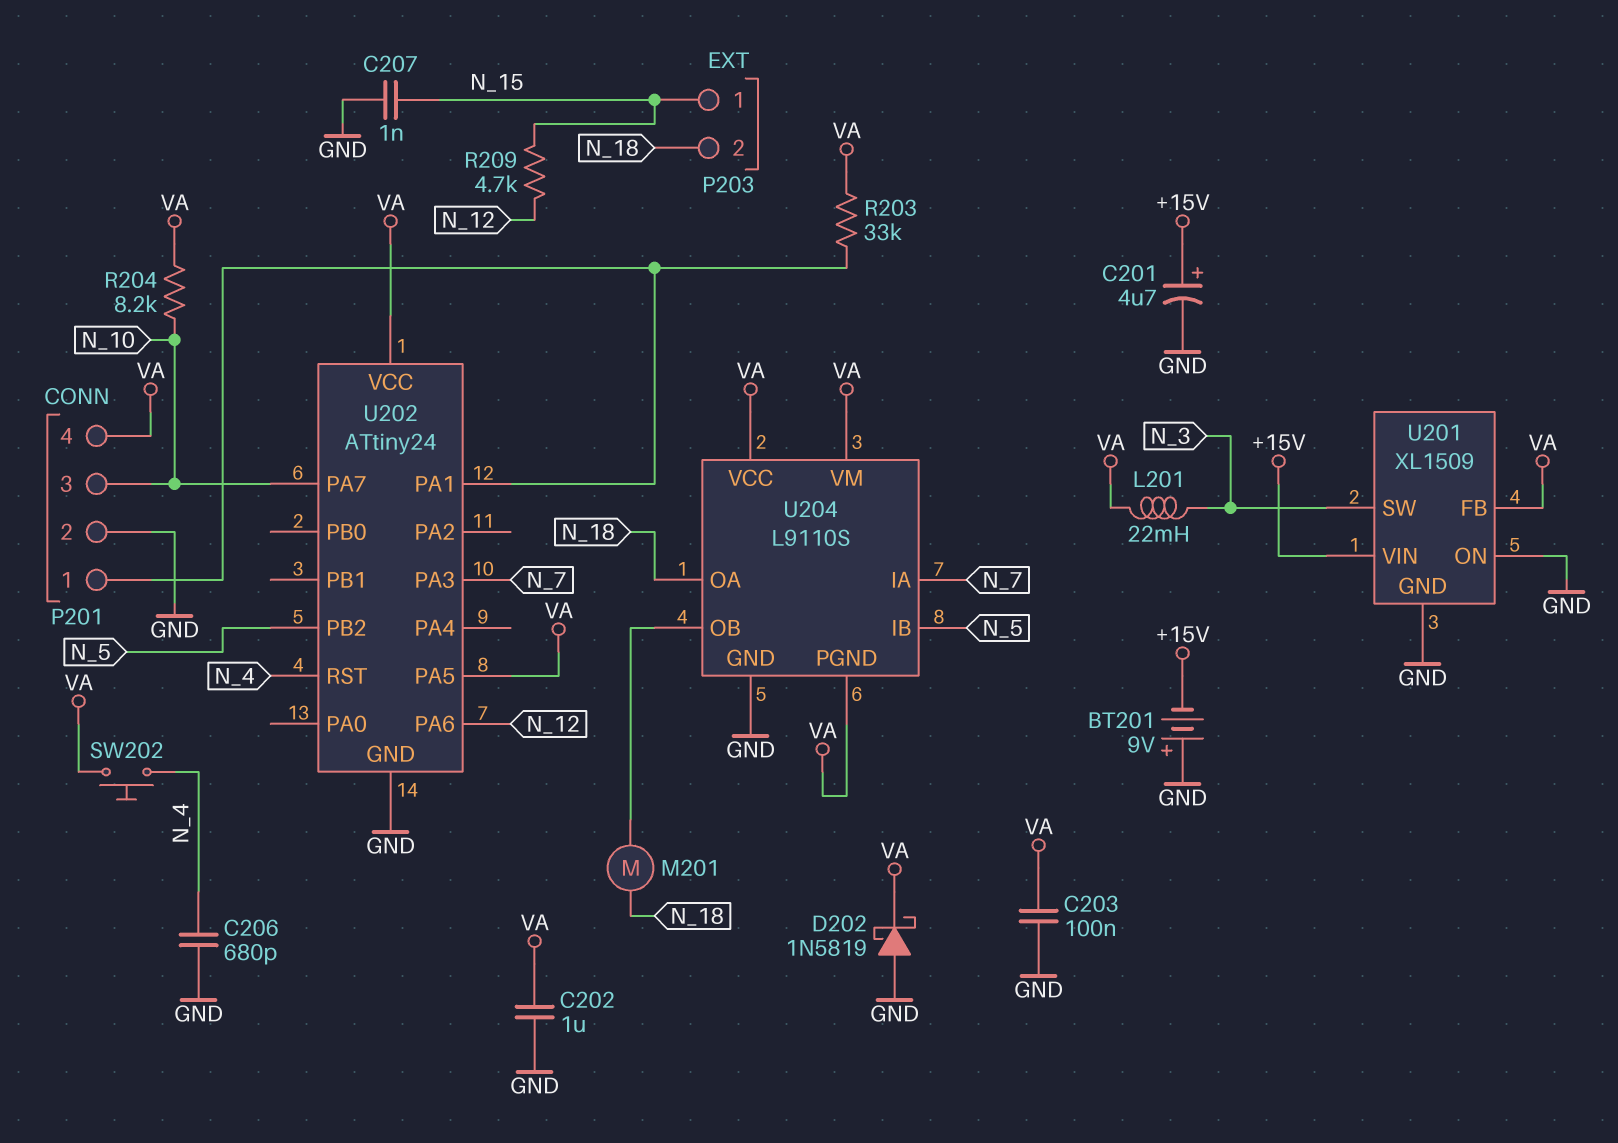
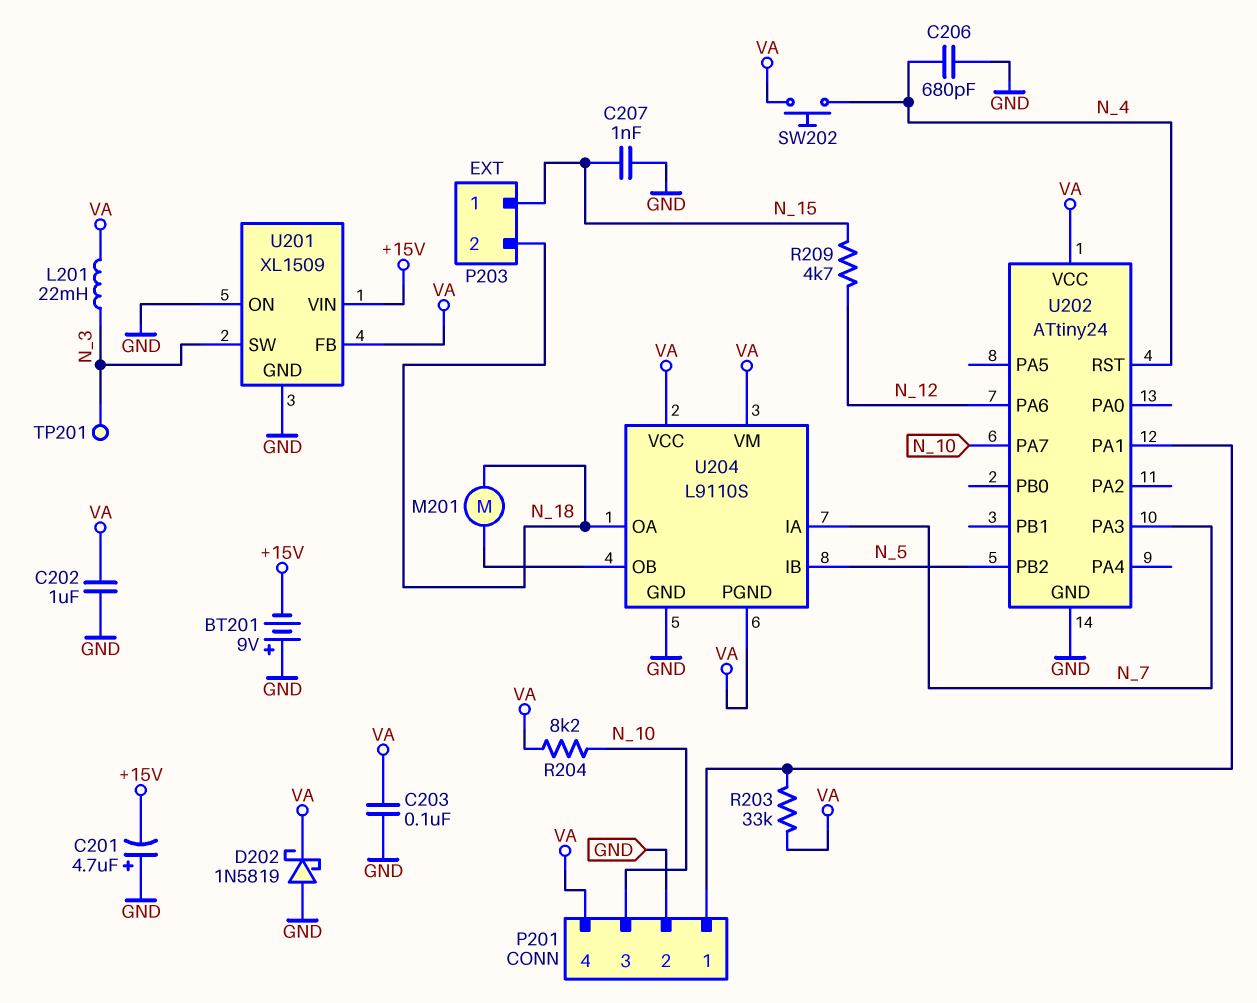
C201: 4.7uF (plus +15V, minus GND) -> 4.7uF (plus GND, minus +15V)
TP201: none -> test point (N_3)
U202 pin PA5: VA -> none

